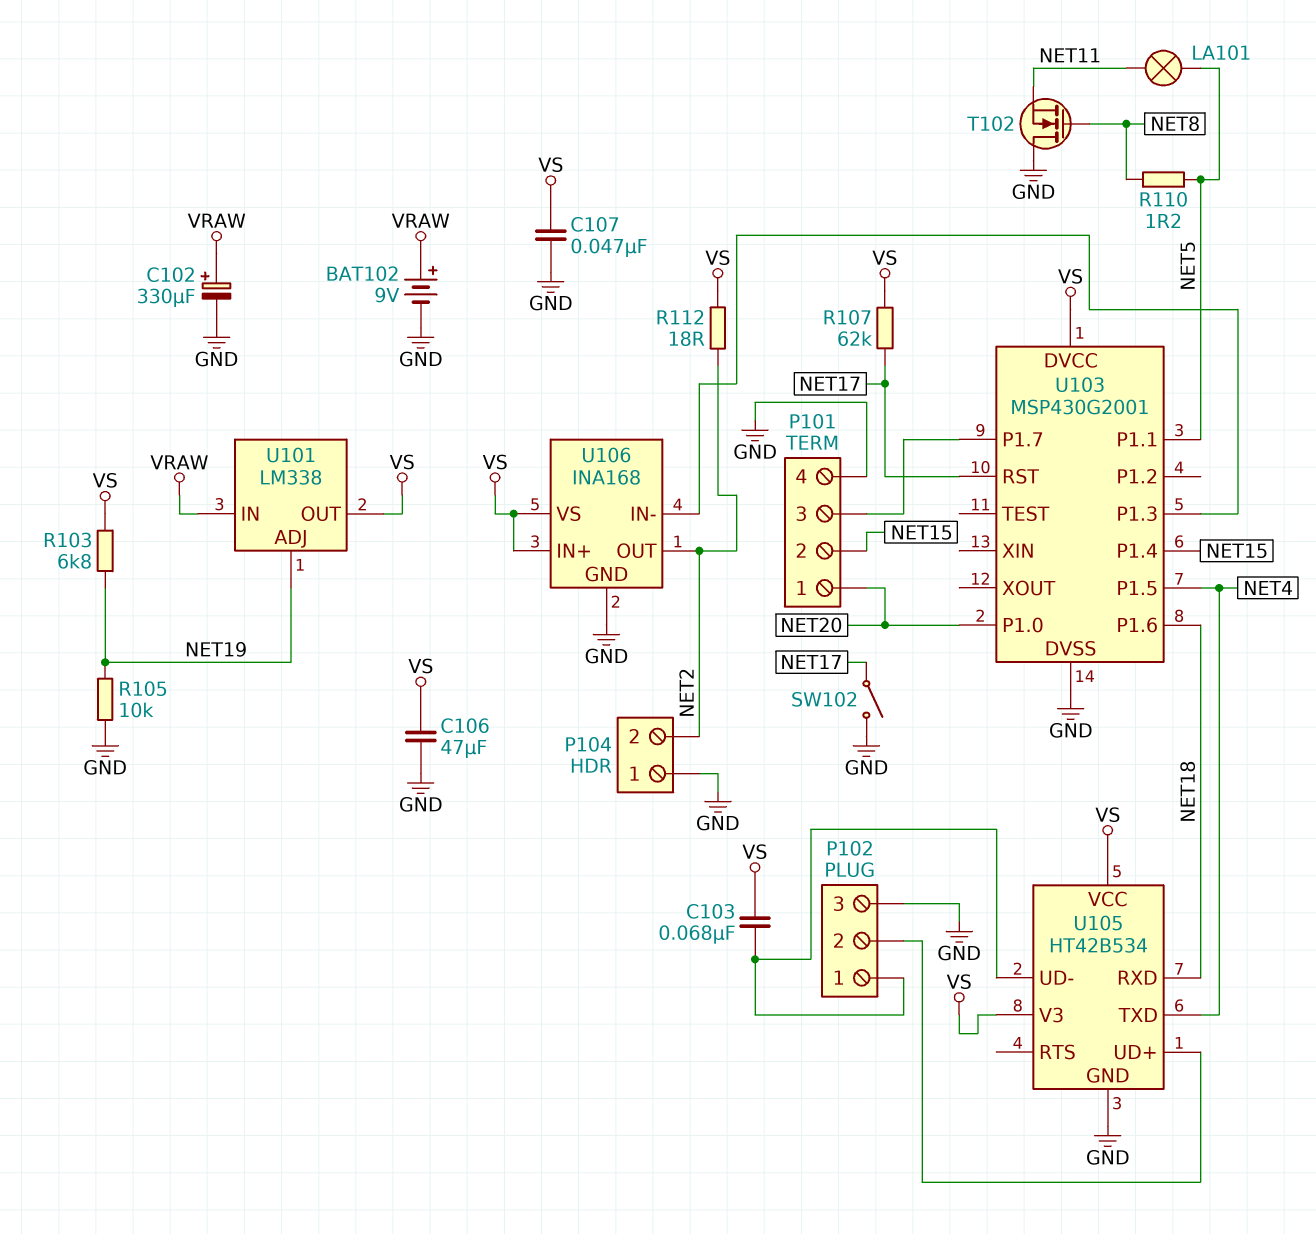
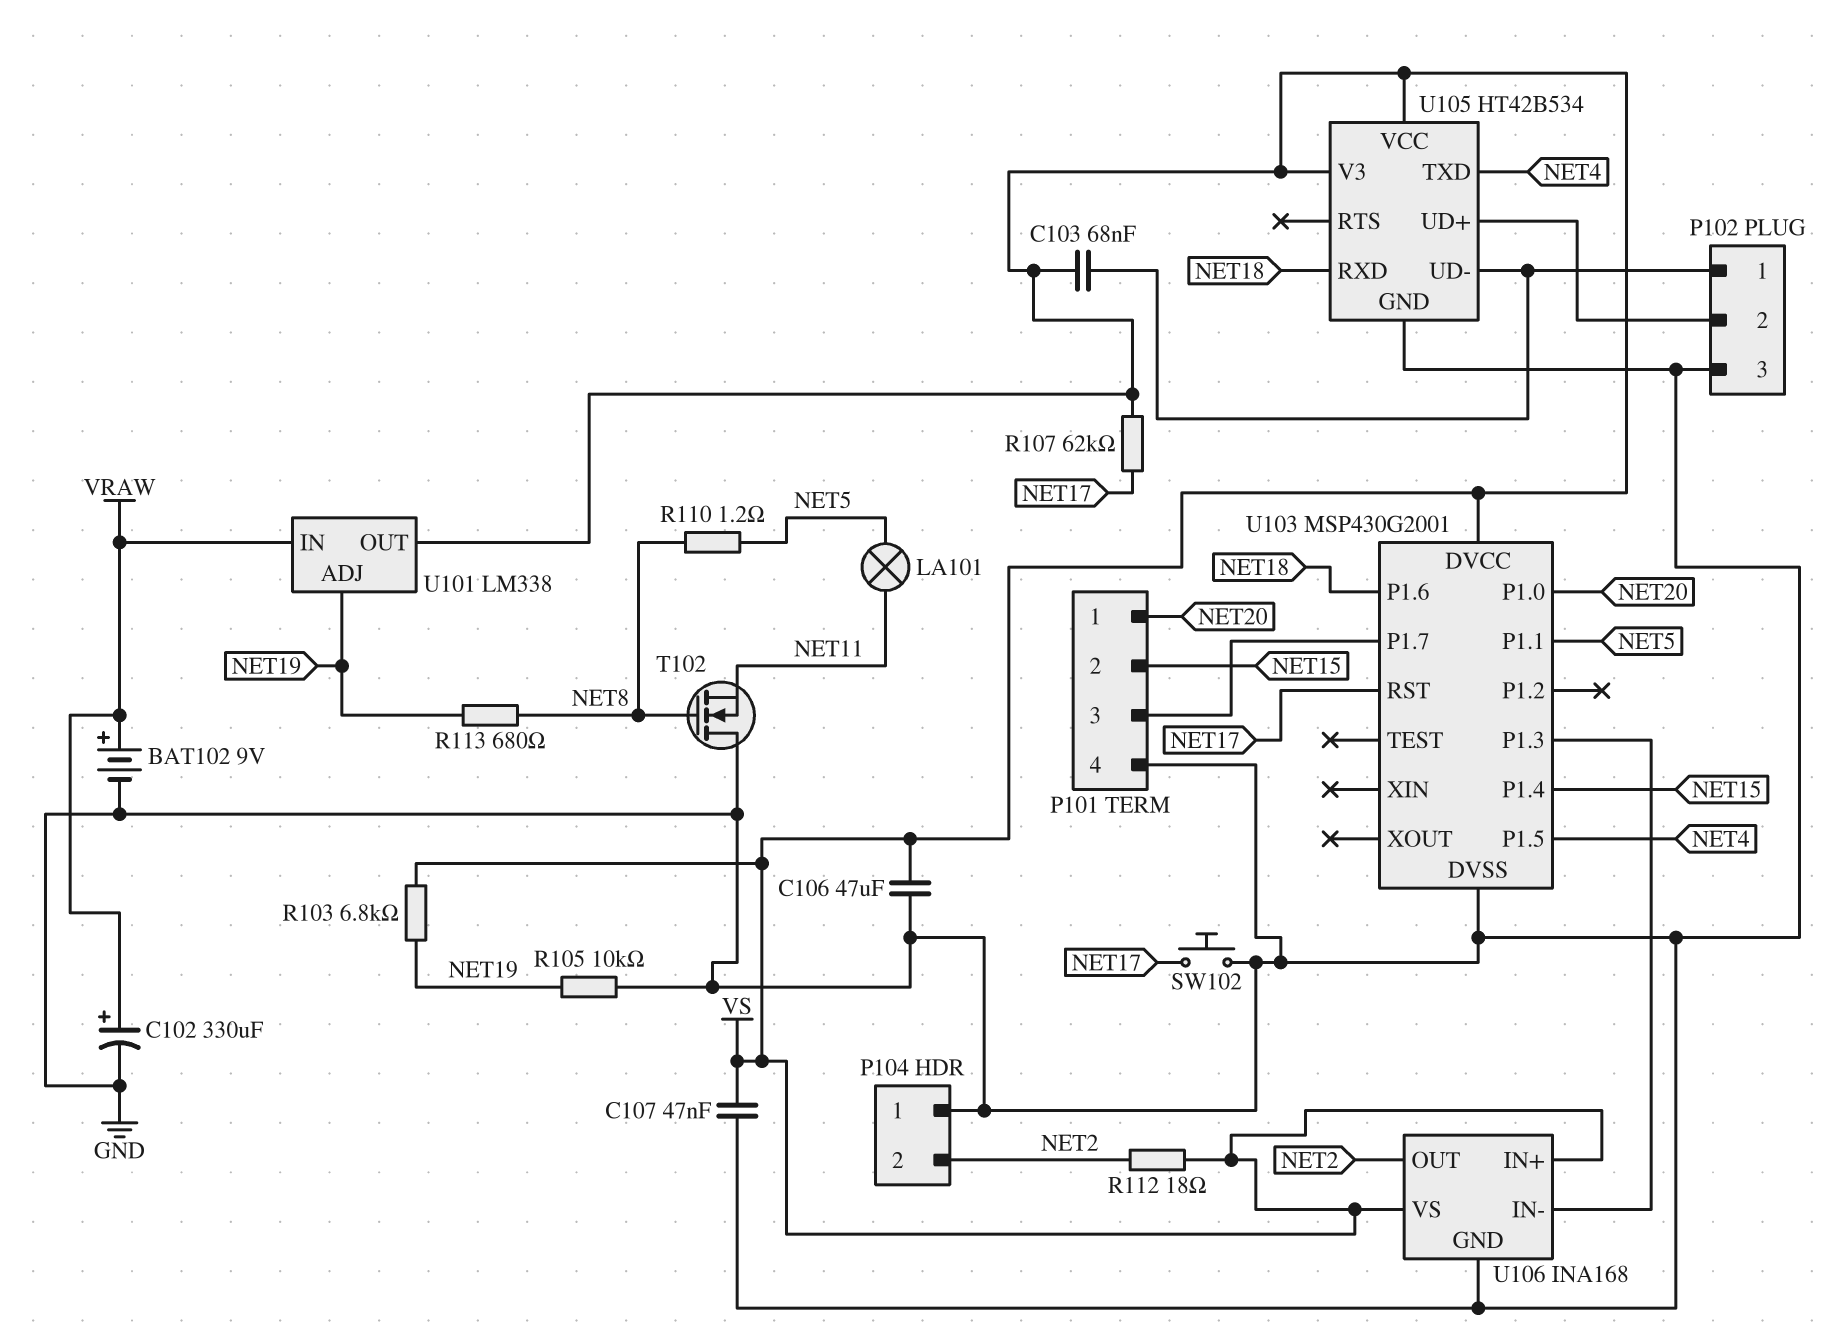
R113: none -> 680 (NET8, NET19)
SW102: switch (GND, NET17) -> button (GND, NET17)

